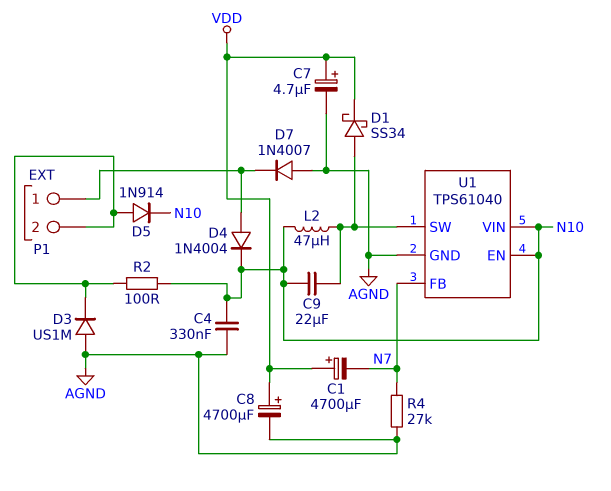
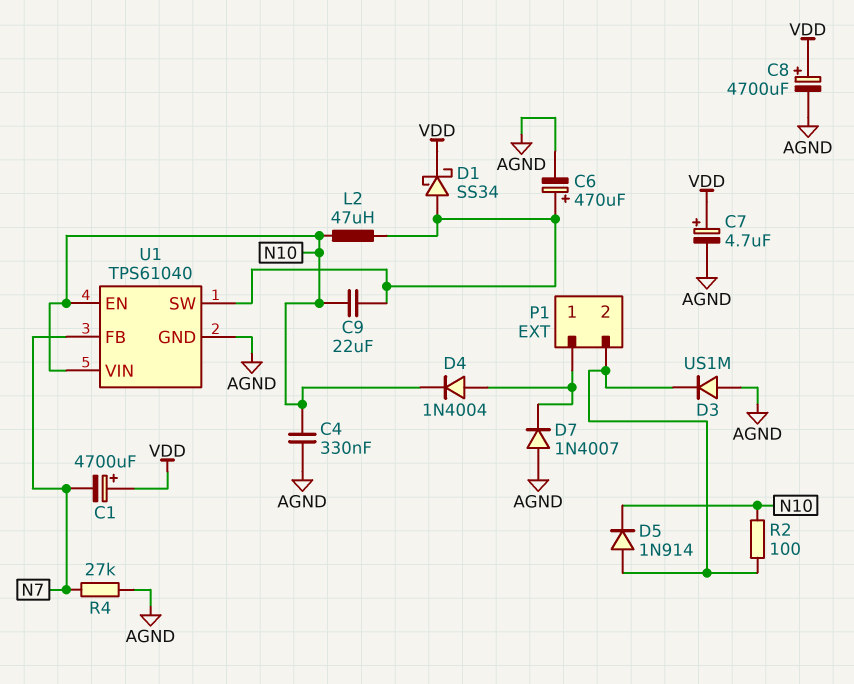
C6: none -> 470uF (plus U1/SW, minus AGND)

